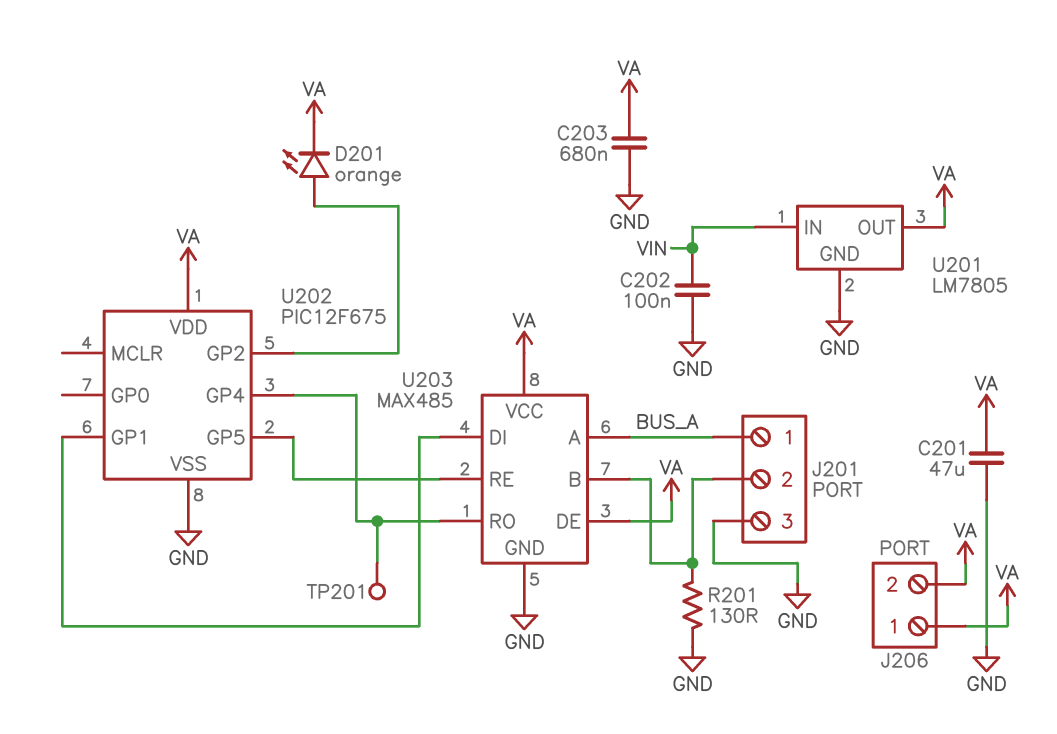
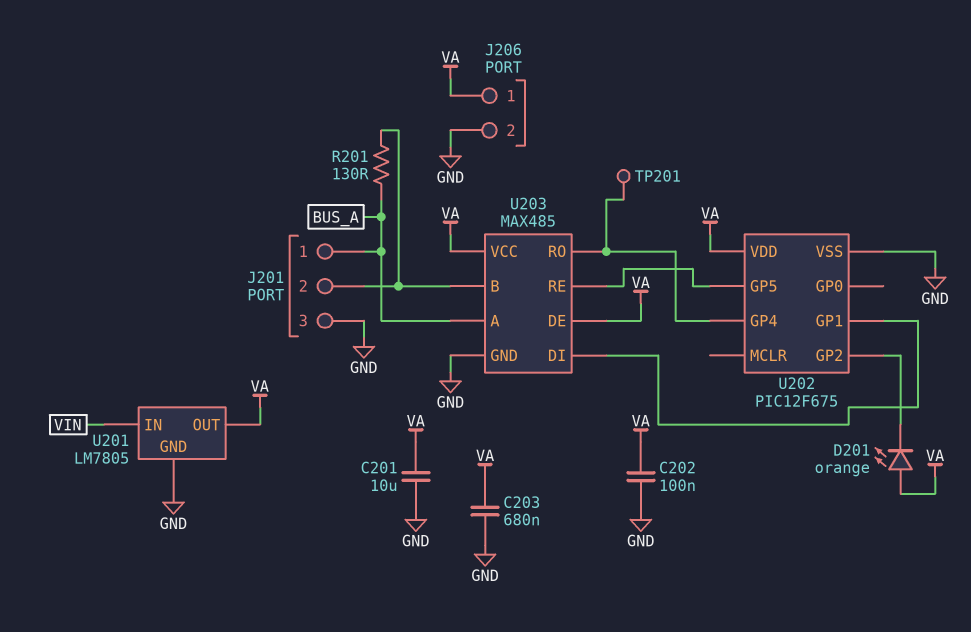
C201: 47uF (GND, VA) -> 10uF (GND, VA)
C202: 100nF (GND, VIN) -> 100nF (GND, VA)
D201: LED orange (A U202/GP2, K VA) -> LED orange (A VA, K U202/GP2)
J206 pin 2: VA -> GND
R201: 130 (GND, J201/2) -> 130 (BUS_A, J201/2)

